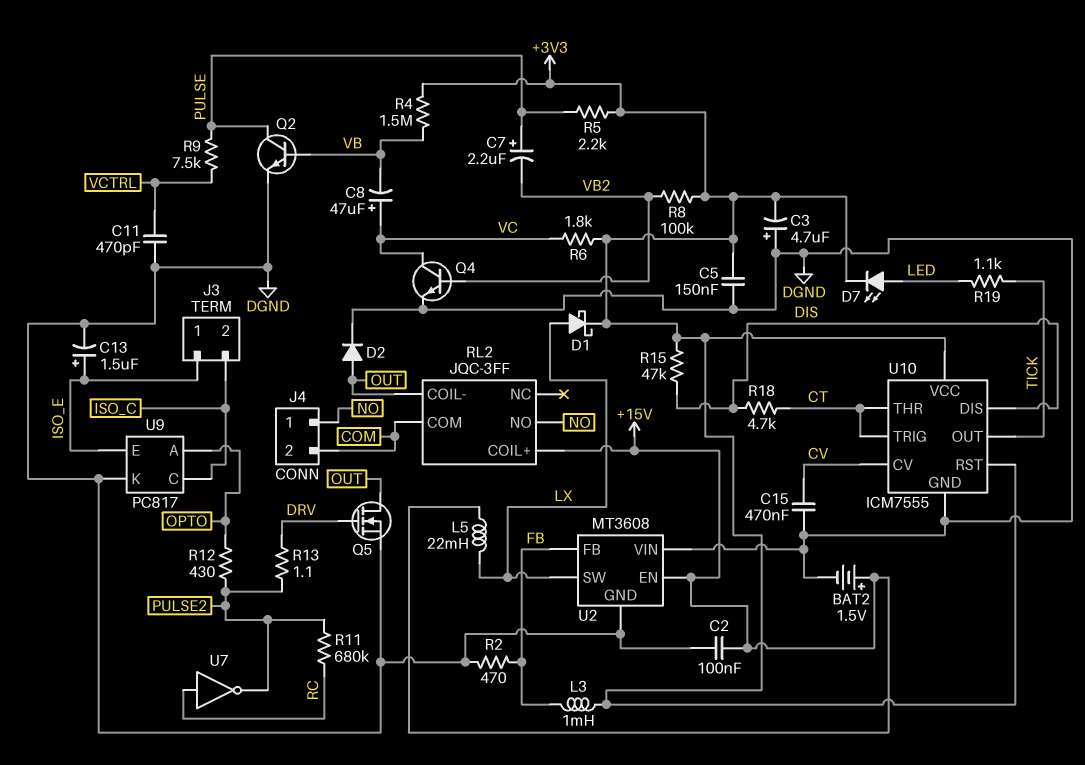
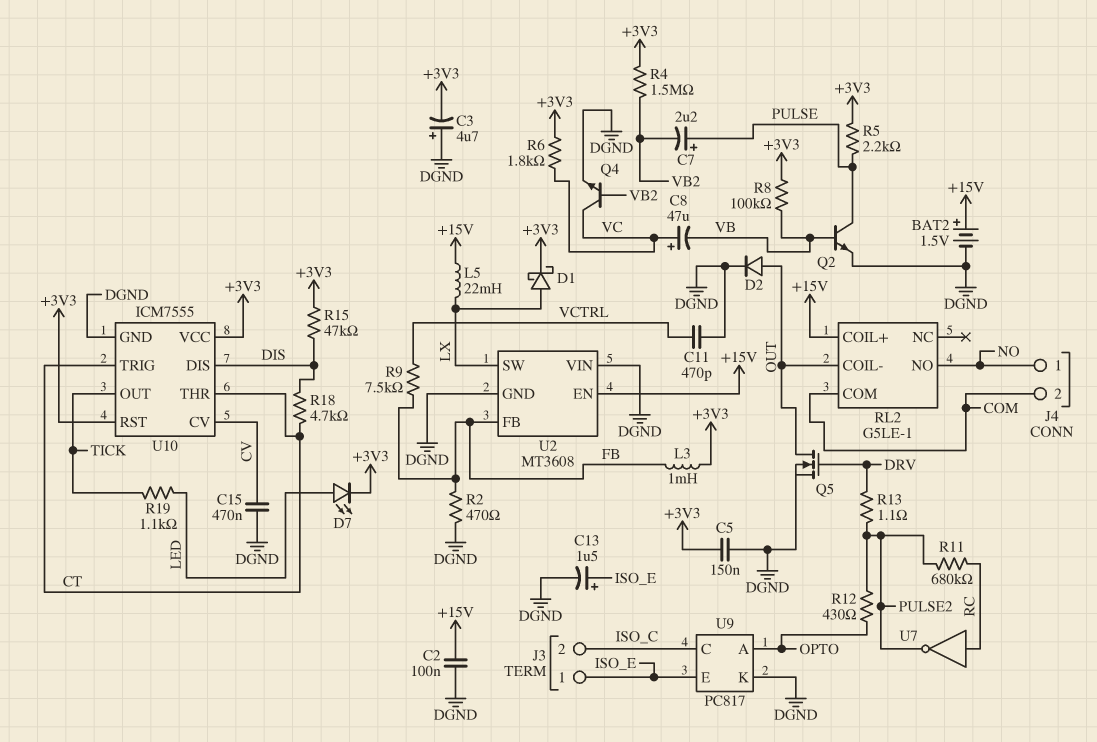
R4: 1.5M (+3V3, VB) -> 1.5M (+3V3, VB2)
R8: 100k (+3V3, VB2) -> 100k (+3V3, VB)
R9: 7.5k (PULSE, VCTRL) -> 7.5k (FB, VCTRL)
RL2: JQC-3FF -> G5LE-1

